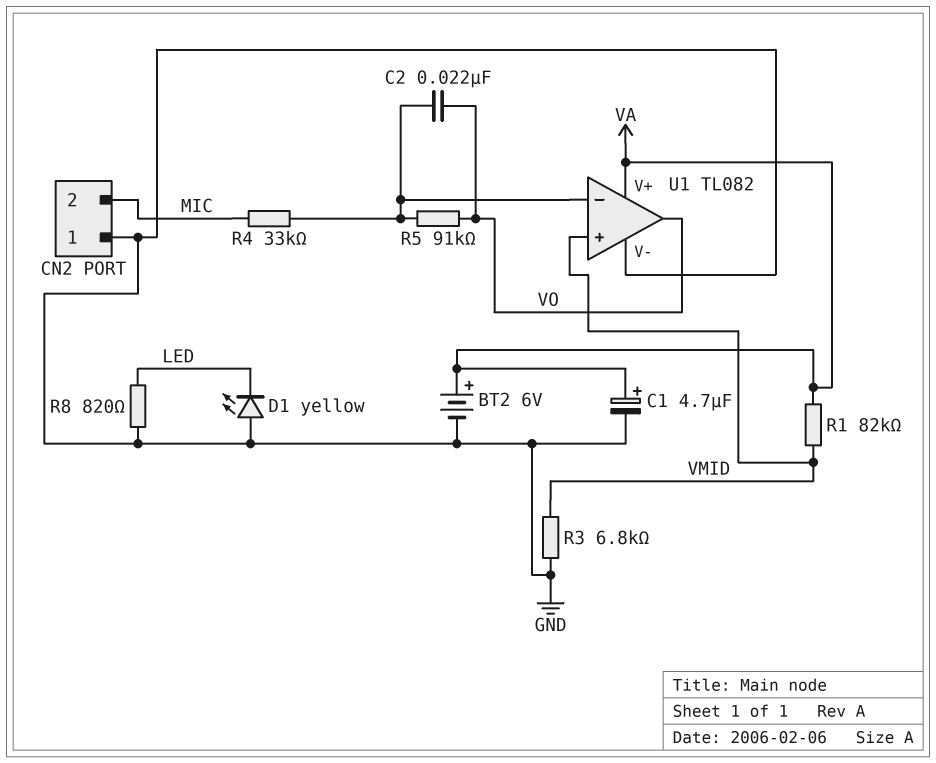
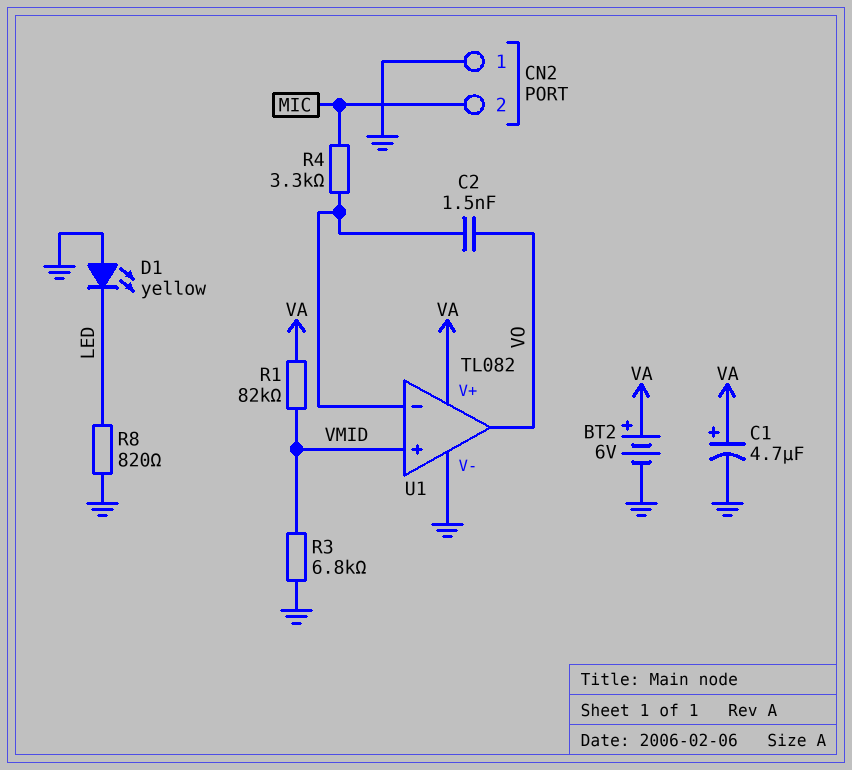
C2: 22nF (U1/in-, VO) -> 1.5nF (U1/in-, VO)
R4: 33k (MIC, U1/in-) -> 3.3k (MIC, U1/in-)
R5: 91k (U1/in-, VO) -> none

